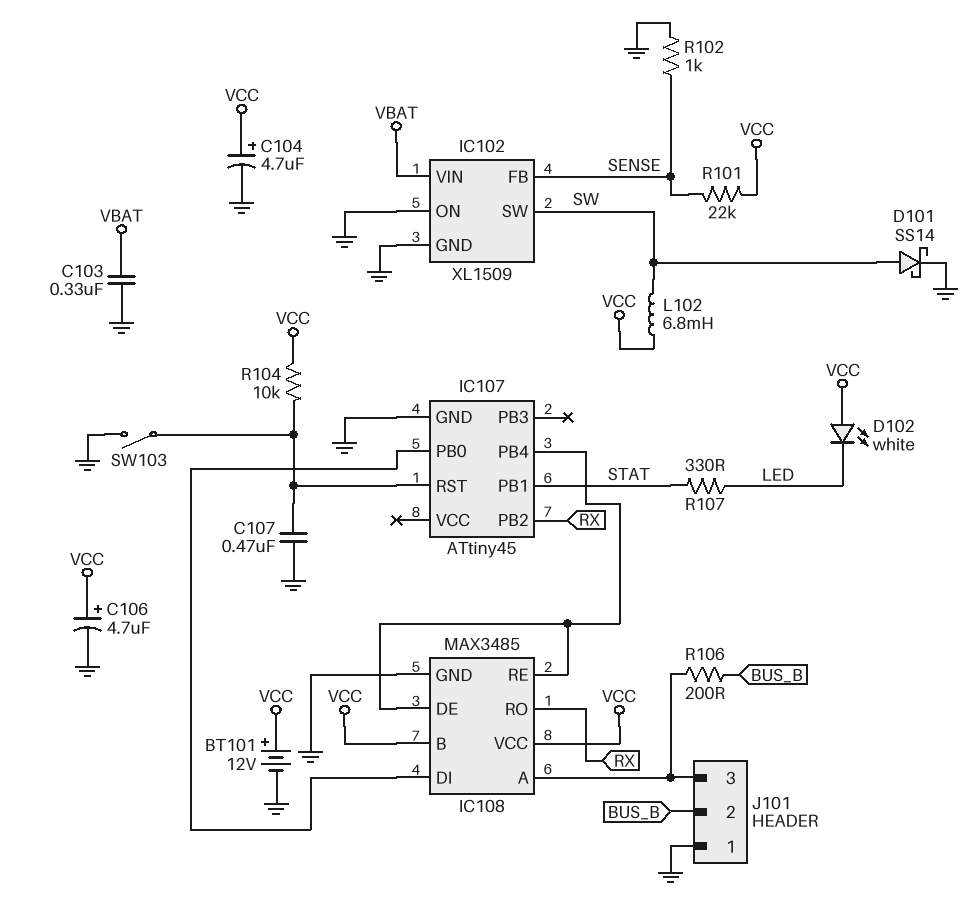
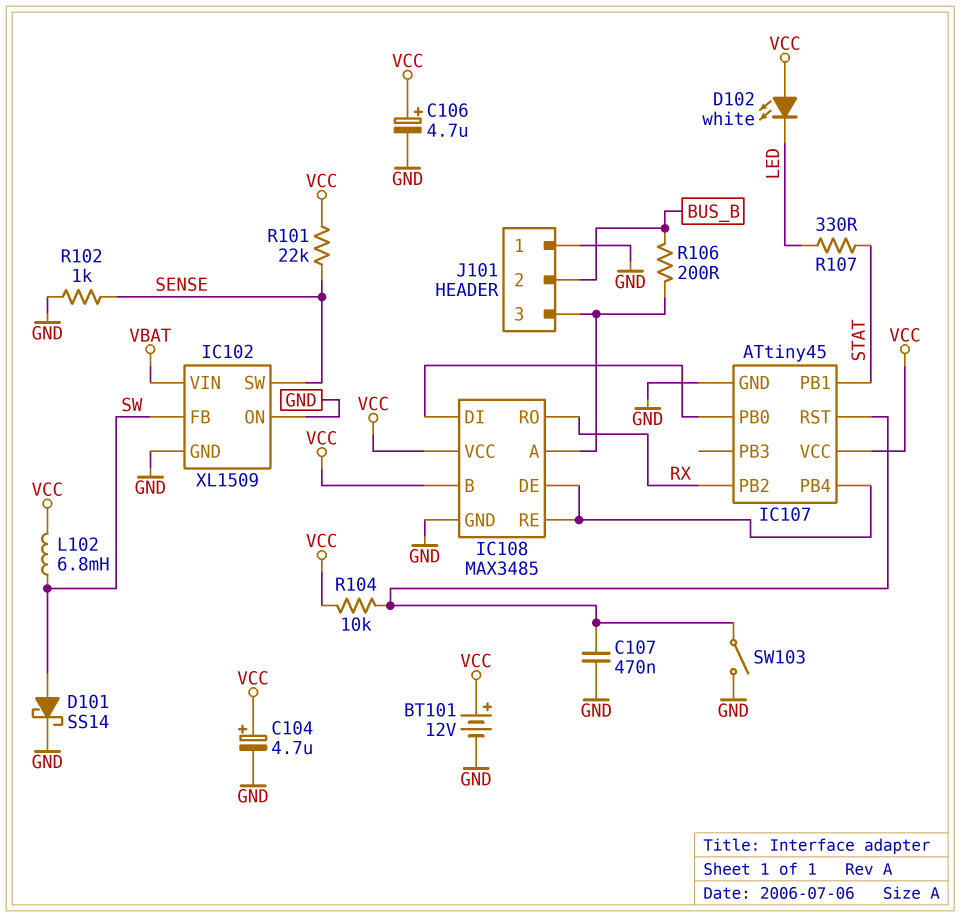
C103: 330nF (GND, VBAT) -> none
IC102 pin FB: SENSE -> SW
IC102 pin SW: SW -> SENSE
IC107 pin VCC: none -> VCC

